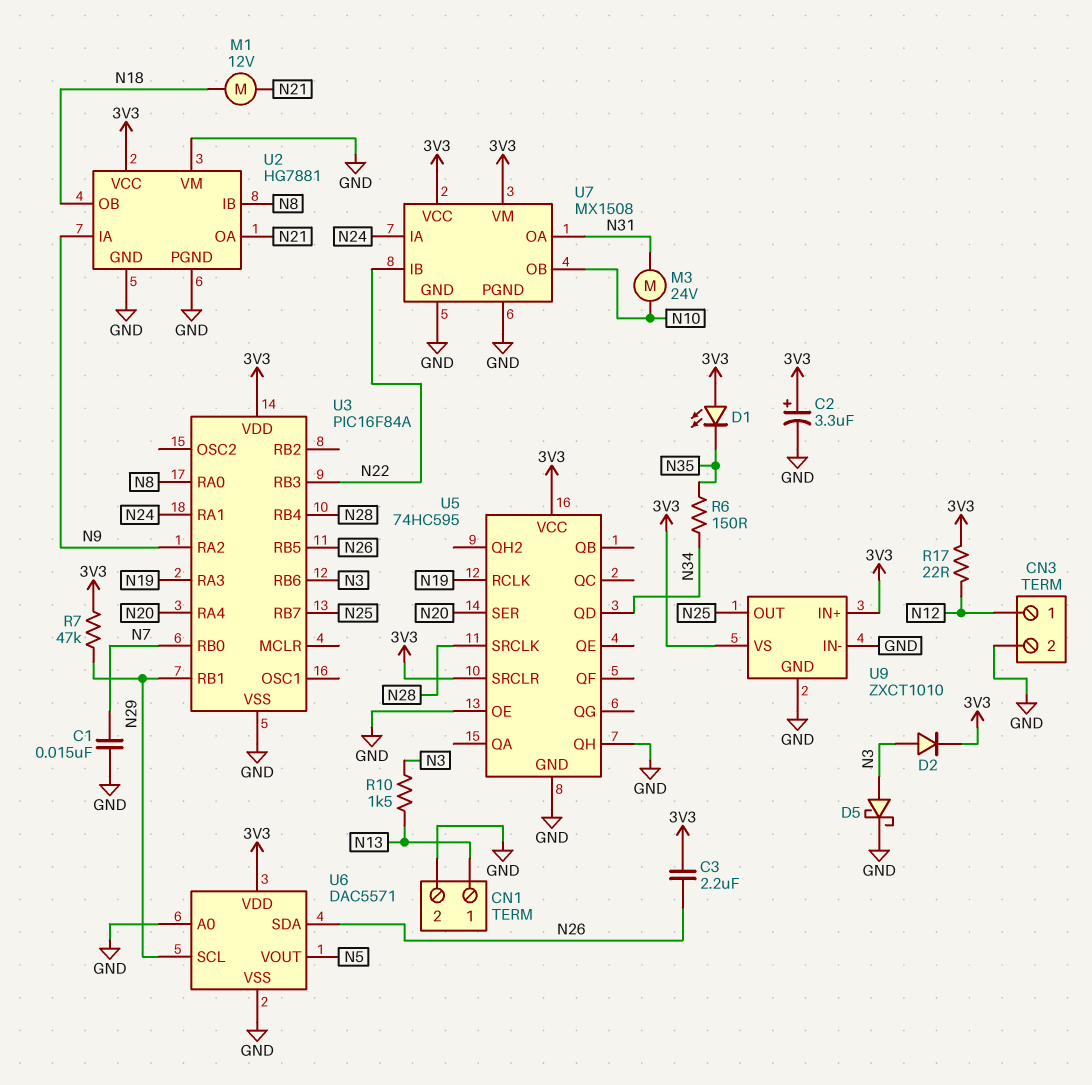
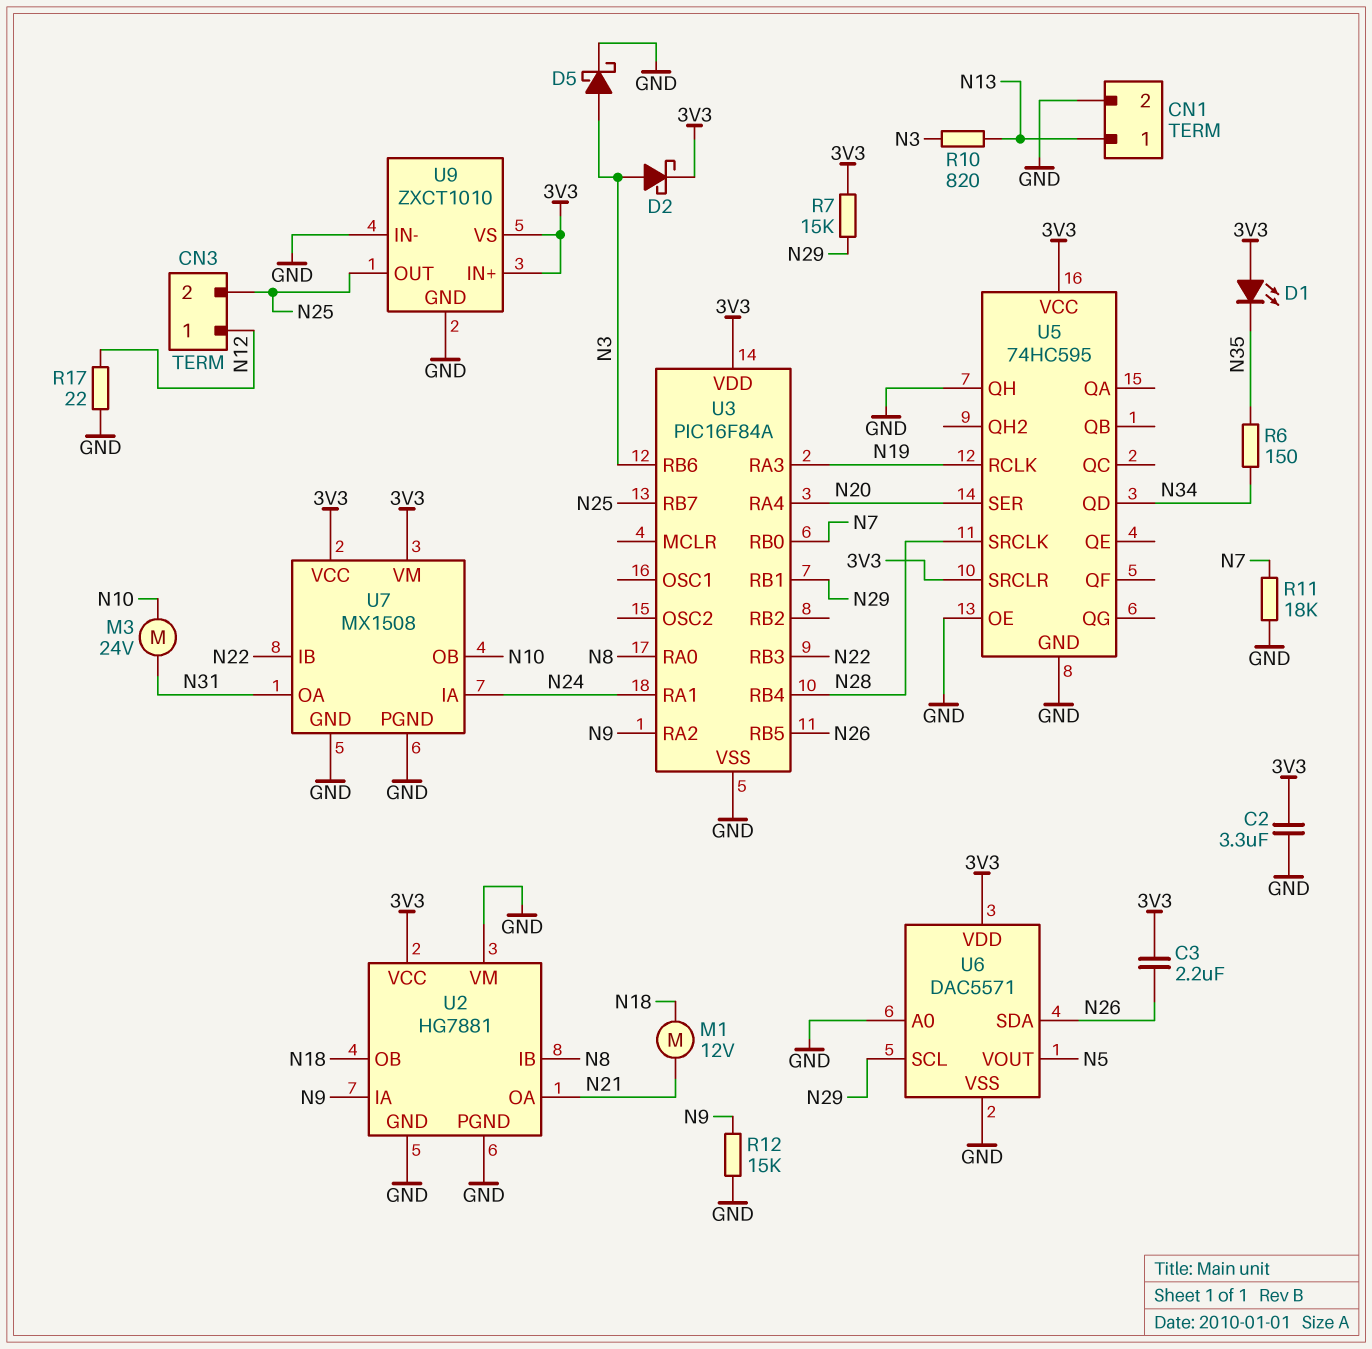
C1: 15nF (GND, N7) -> none
C2: 3.3uF (plus 3V3, minus GND) -> 3.3uF (3V3, GND)
CN3 pin 2: GND -> N25
D2: diode (A N3, K 3V3) -> schottky (A N3, K 3V3)
R7: 47k (3V3, N29) -> 15k (3V3, N29)
R10: 1.5k (N3, N13) -> 820 (N3, N13)
R11: none -> 18k (GND, N7)
R12: none -> 15k (GND, N9)
R17: 22 (3V3, N12) -> 22 (GND, N12)

